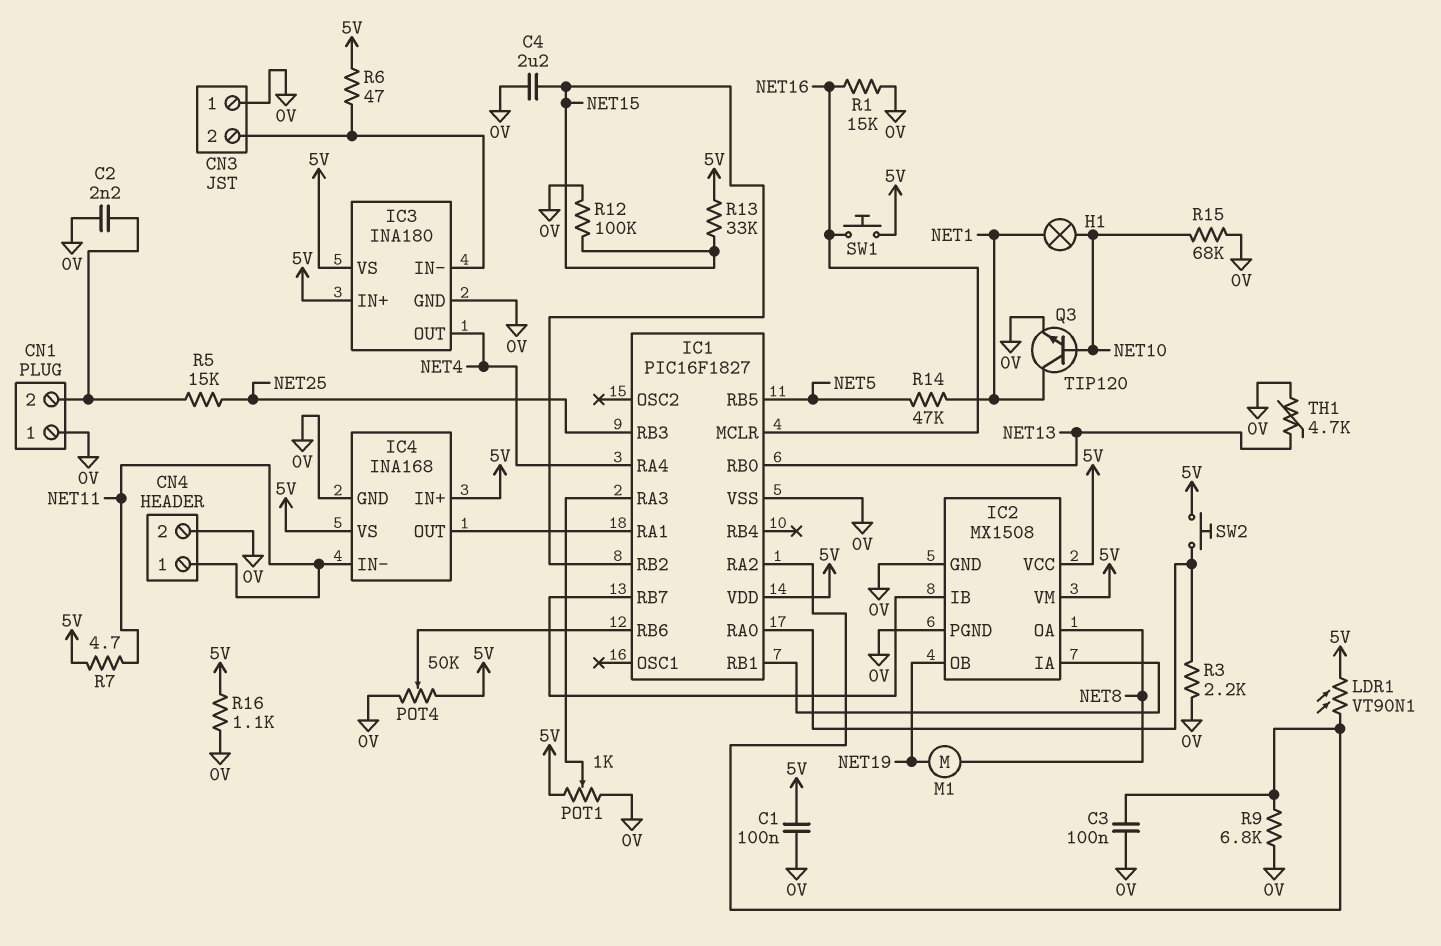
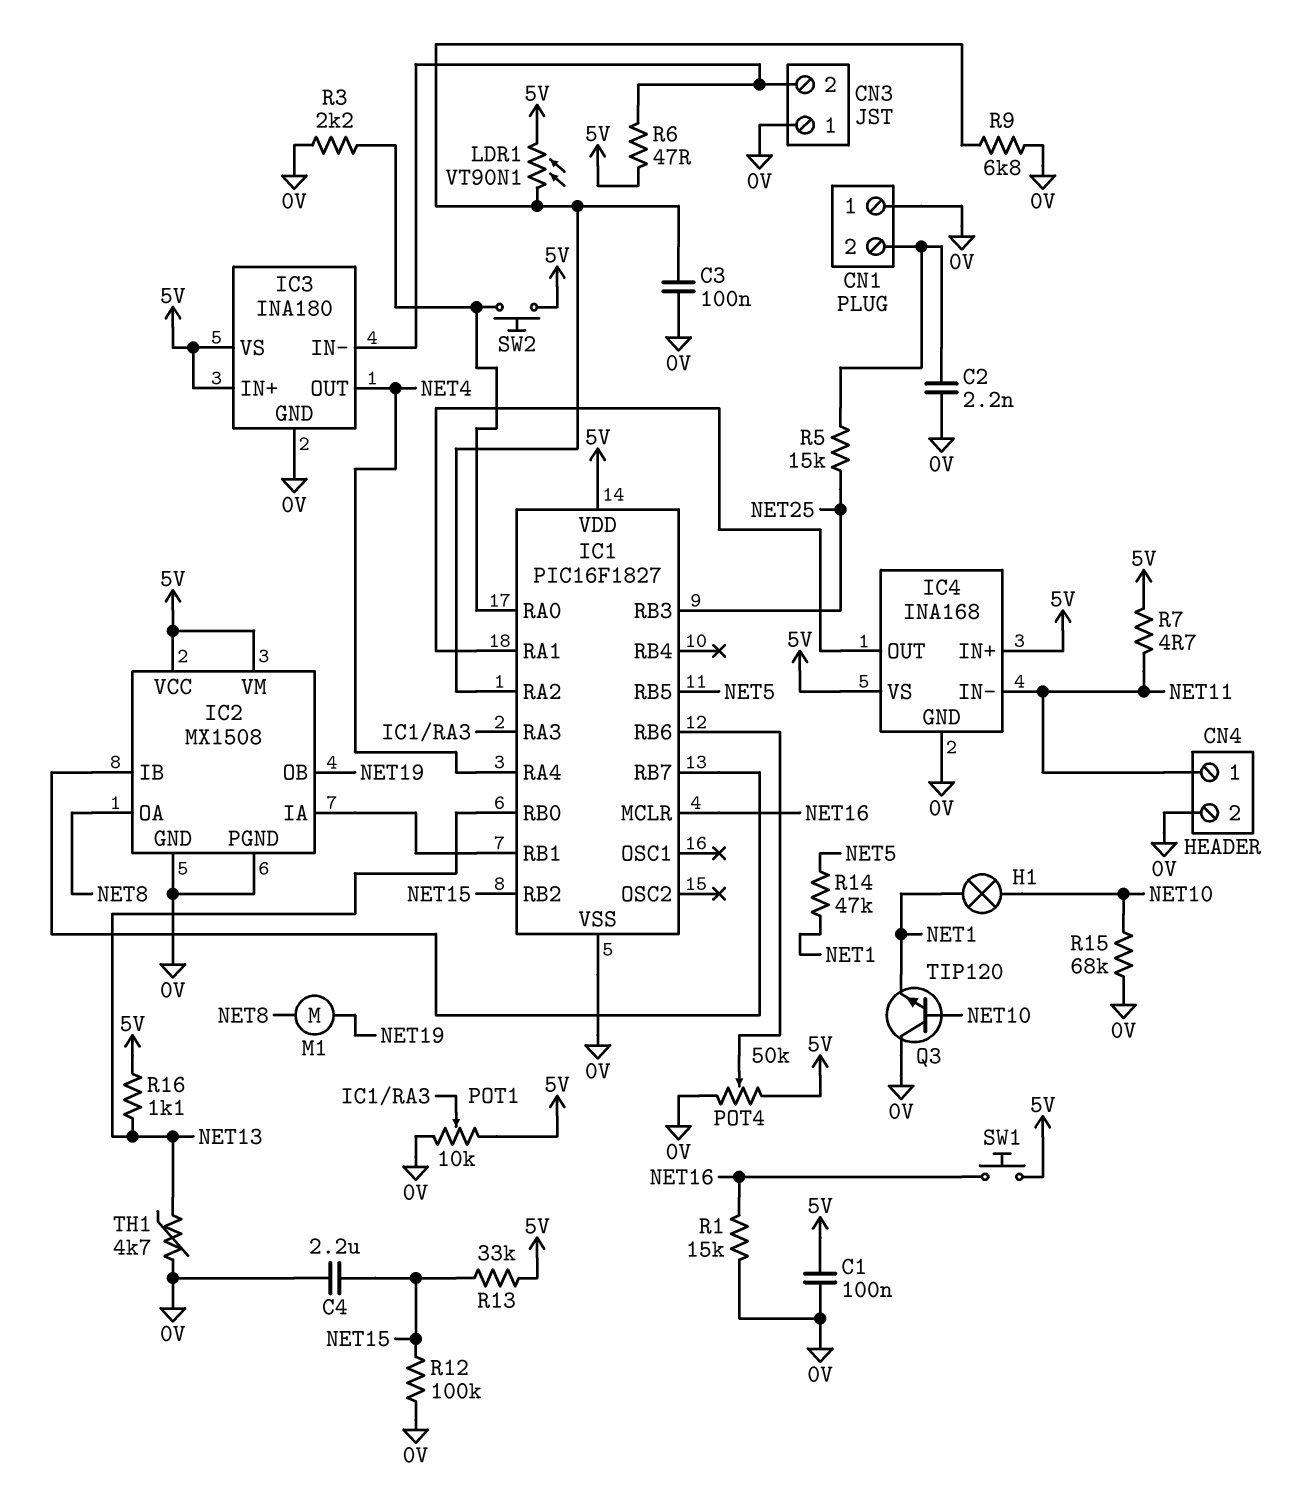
POT1: 1k (0V, 5V, wiper IC1/RA3) -> 10k (0V, 5V, wiper IC1/RA3)
Q3: NPN TIP120 (B NET10, C NET1, E 0V) -> NPN TIP120 (B NET10, C 0V, E NET1)
R16: 1.1k (0V, 5V) -> 1.1k (5V, NET13)

